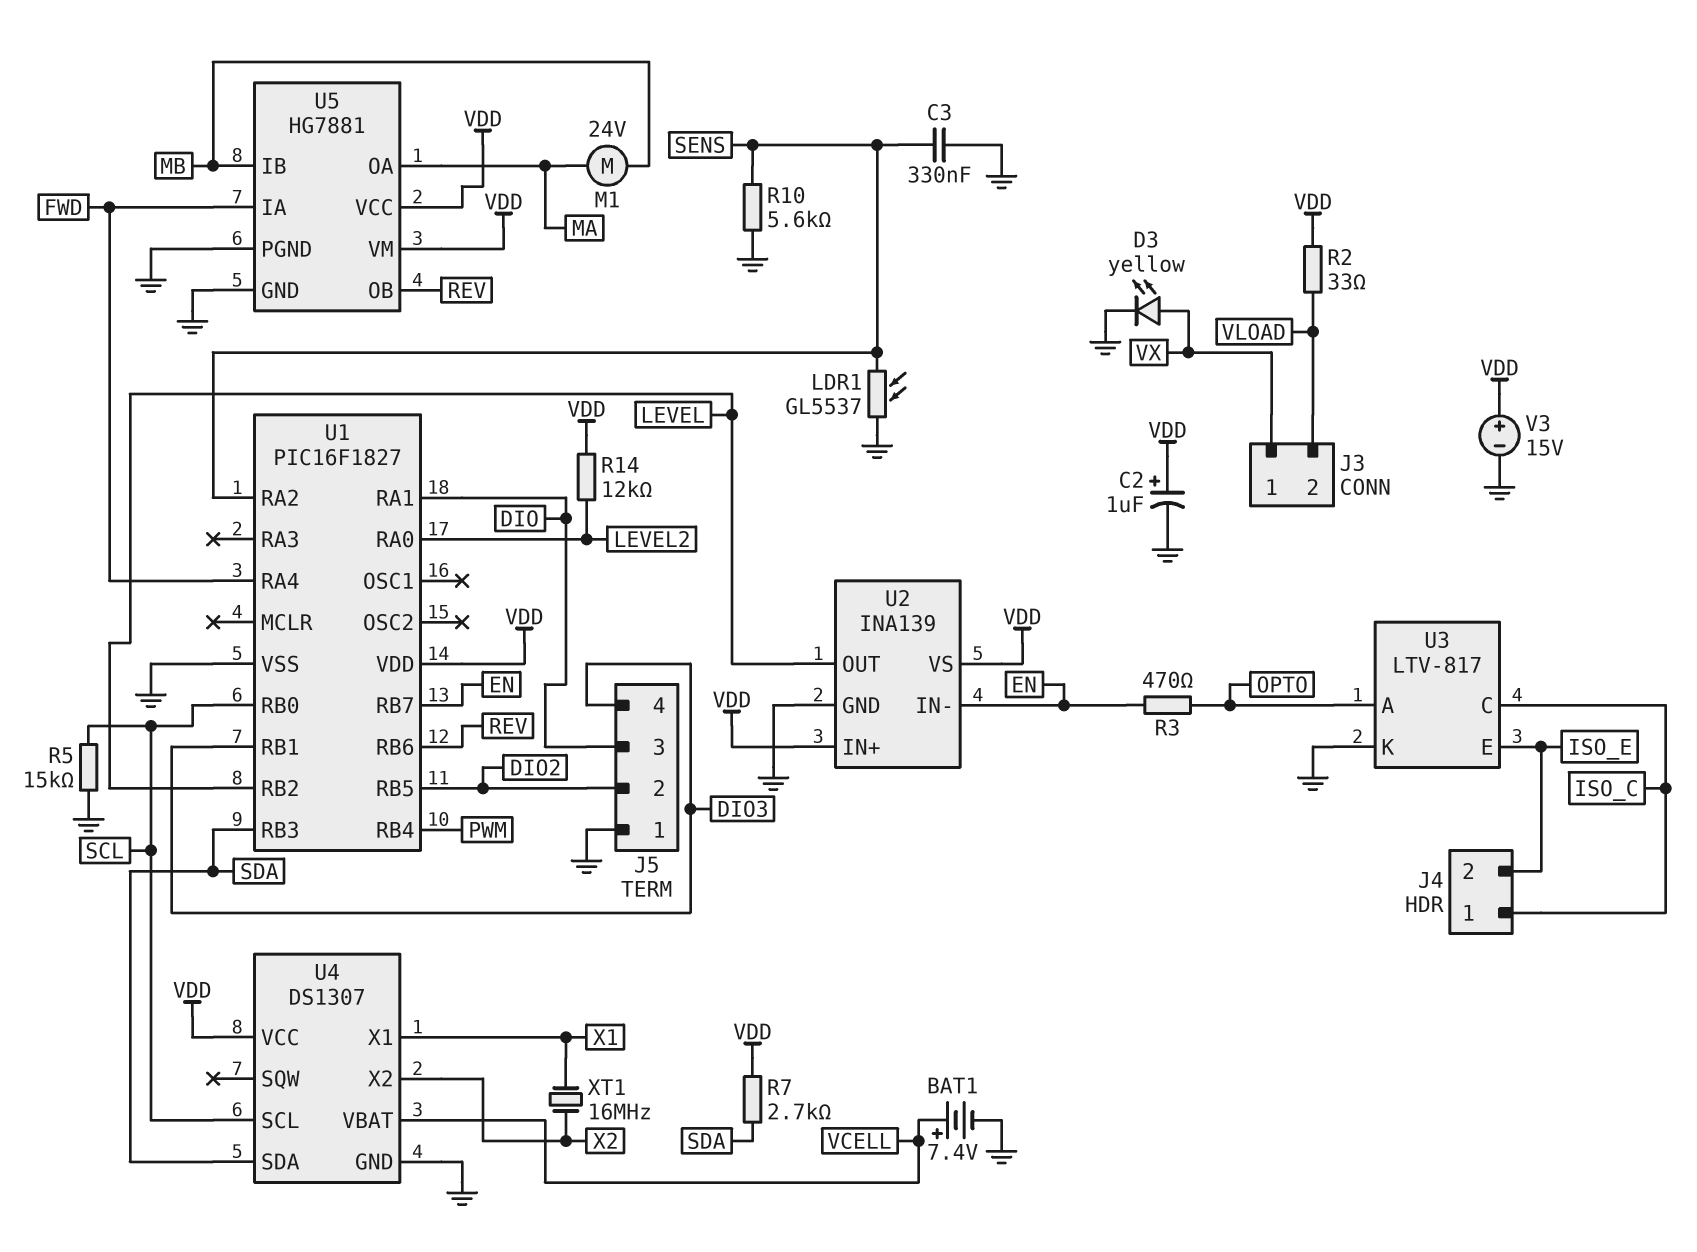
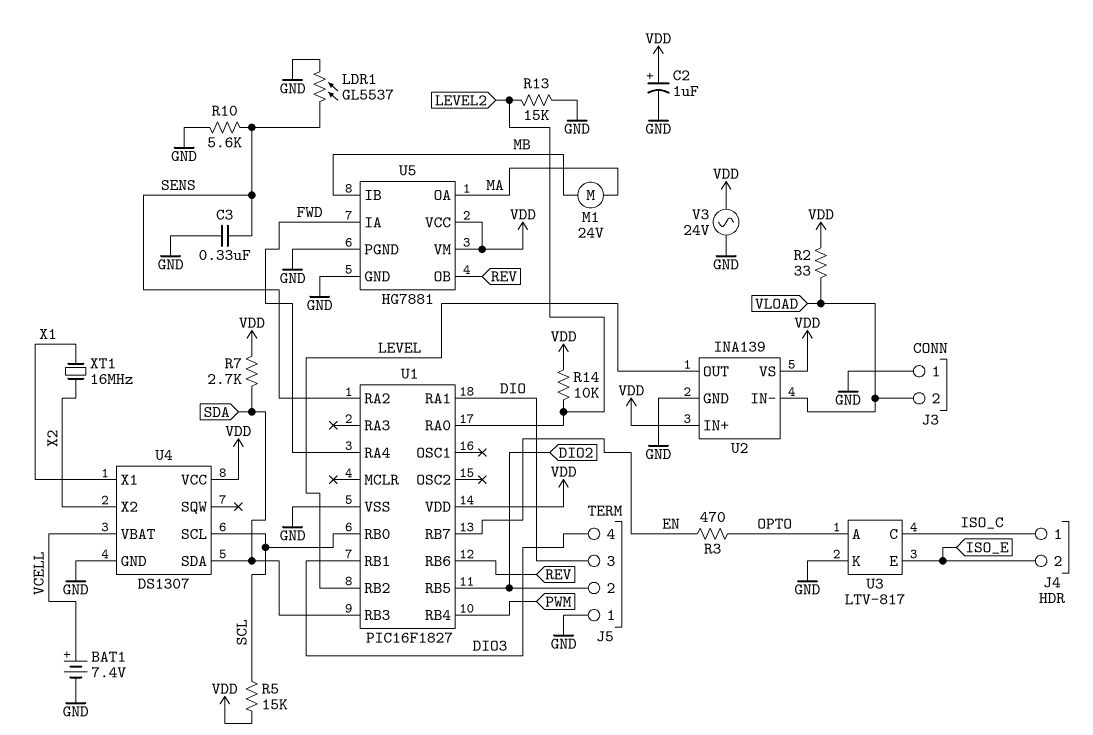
D3: LED yellow (A VX, K GND) -> none
J3 pin 1: VX -> GND
R5: 15k (GND, SCL) -> 15k (SCL, VDD)
R13: none -> 15k (GND, LEVEL2)
R14: 12k (LEVEL2, VDD) -> 10k (LEVEL2, VDD)
U2 pin IN-: EN -> VLOAD
V3: 15V (plus VDD, minus GND) -> AC 24V (GND, VDD)

